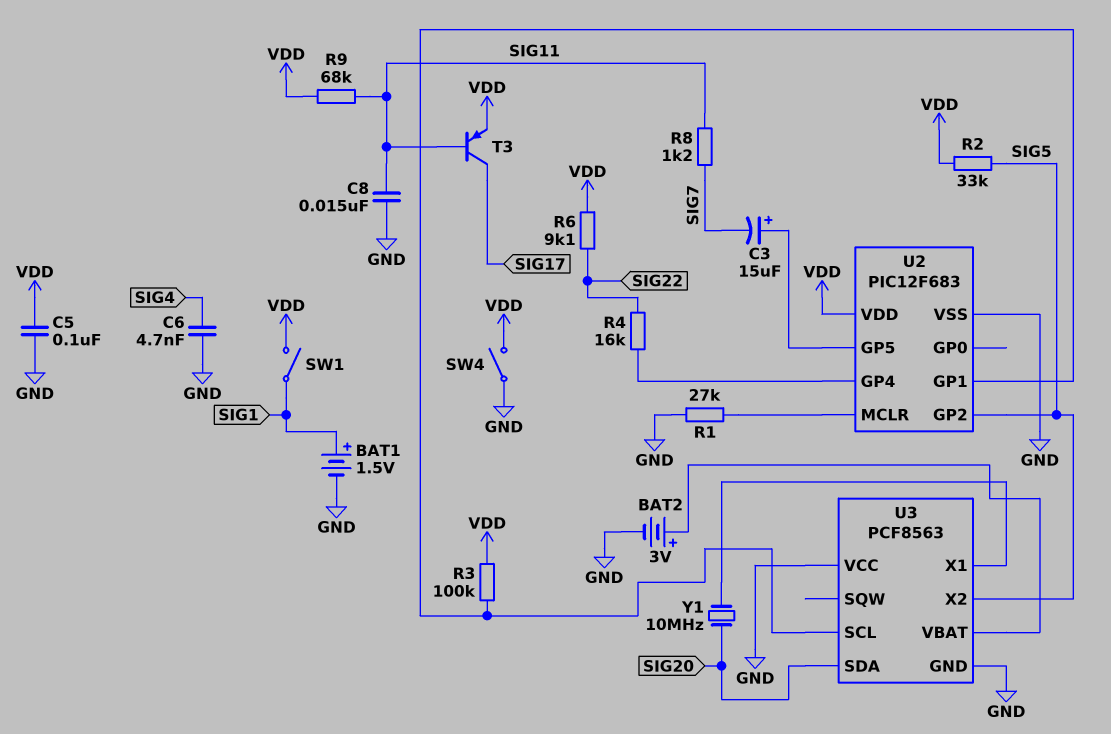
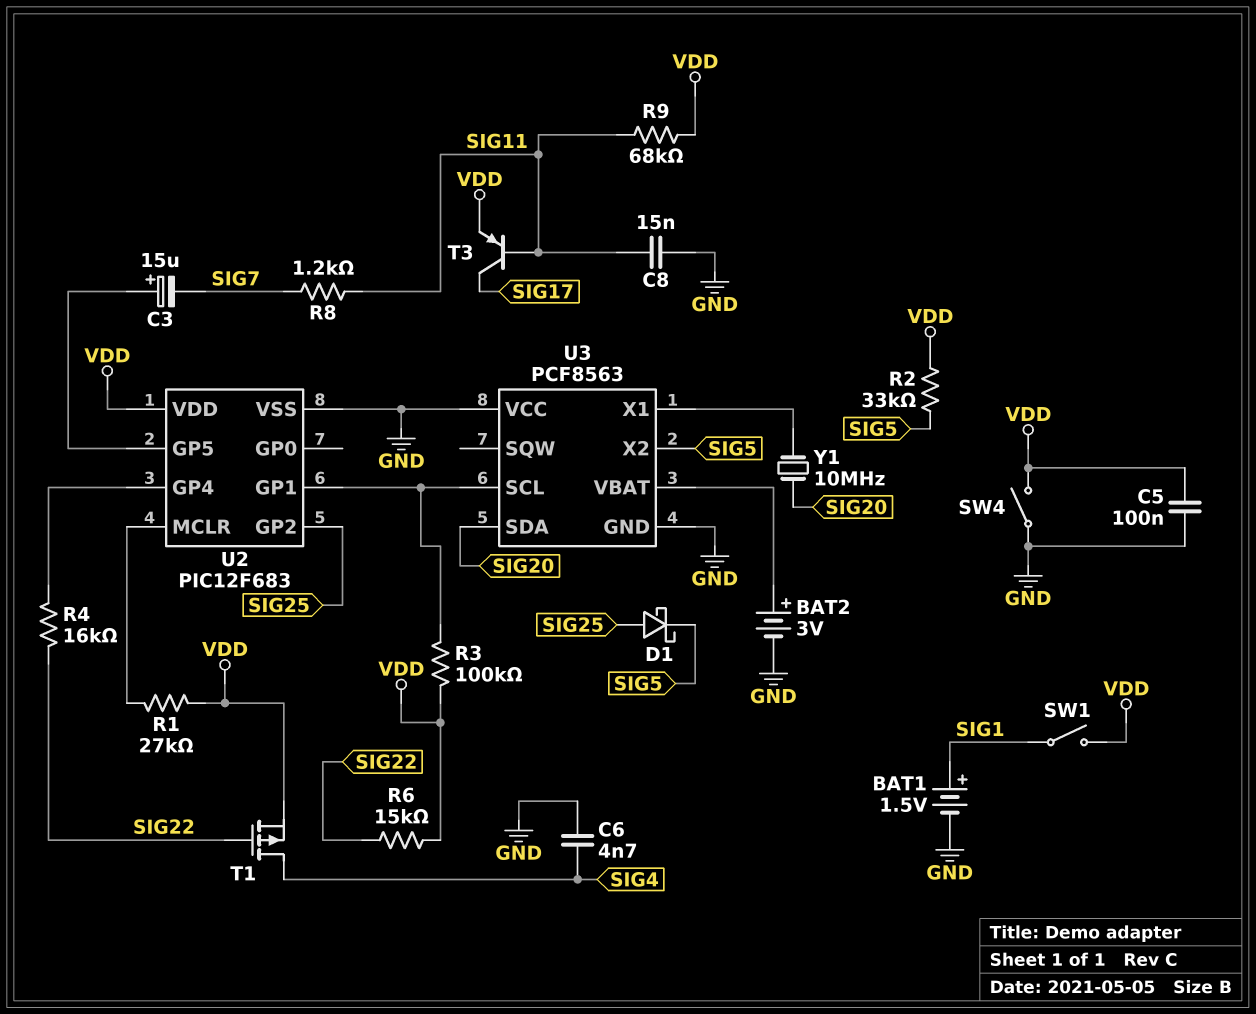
D1: none -> schottky (A SIG25, K SIG5)
R1: 27k (GND, U2/MCLR) -> 27k (U2/MCLR, VDD)
R6: 9.1k (SIG22, VDD) -> 15k (SIG22, VDD)
T1: none -> PMOS (G SIG22, D SIG4, S VDD)
U2 pin GP2: SIG5 -> SIG25

